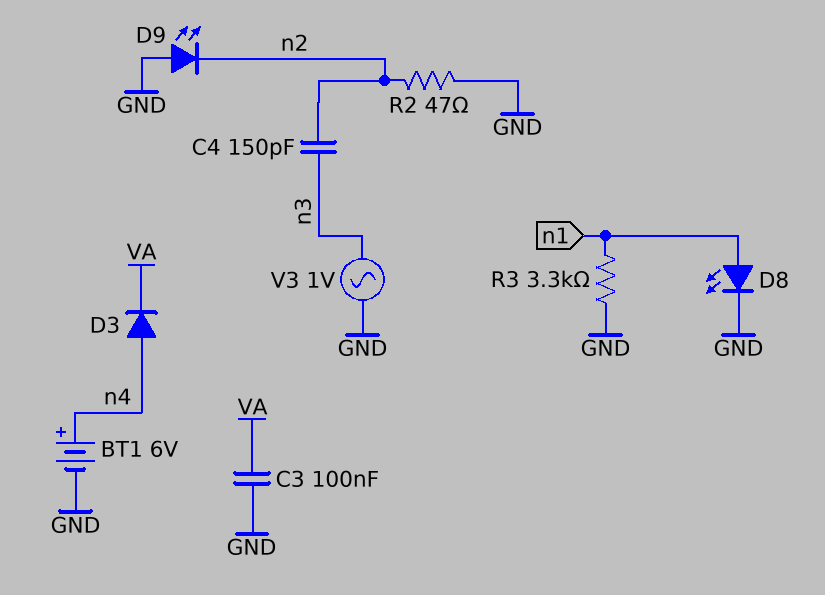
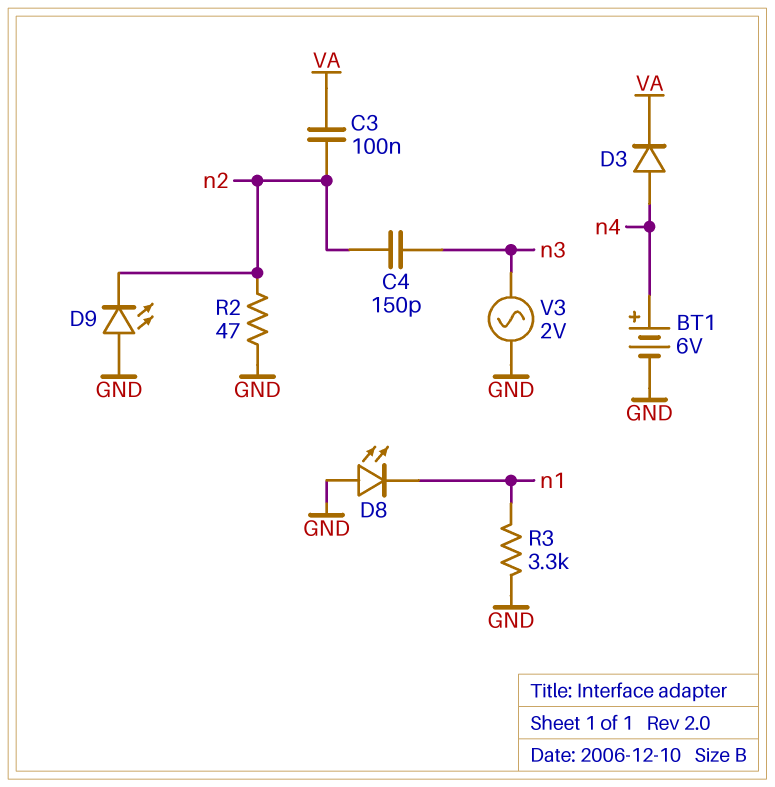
C3: 100nF (GND, VA) -> 100nF (VA, n2)
D8: LED (A n1, K GND) -> LED (A GND, K n1)
V3: AC 1V (GND, n3) -> AC 2V (GND, n3)

